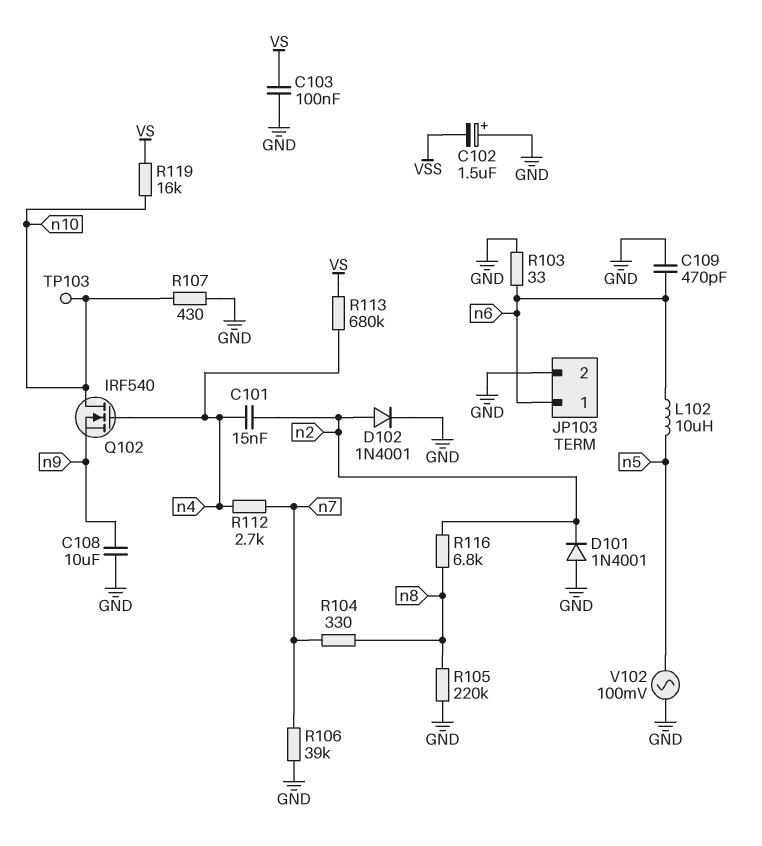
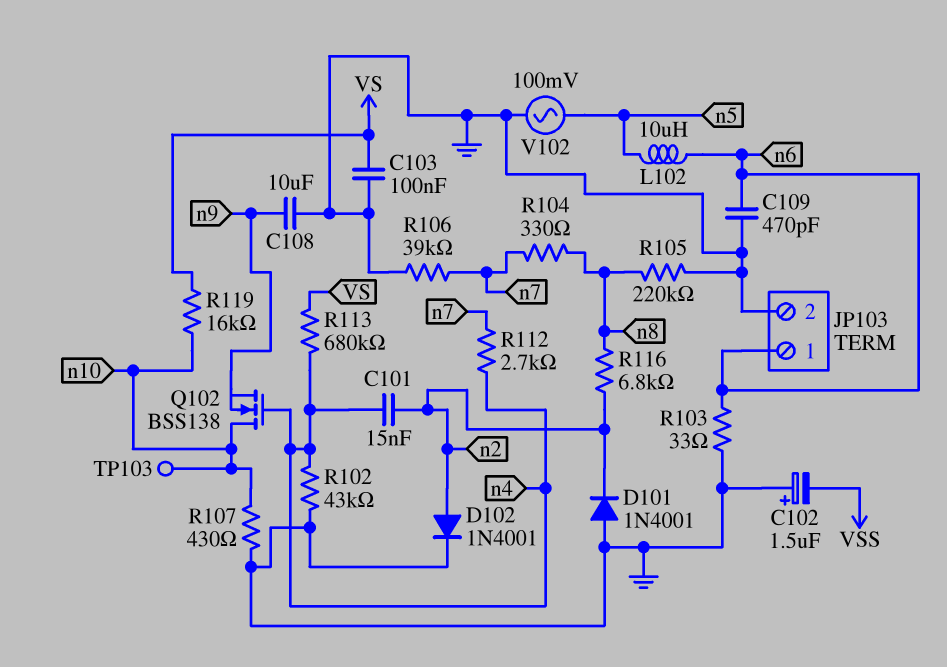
Q102: NMOS IRF540 (G n4, D n10, S n9) -> NMOS BSS138 (G n4, D n10, S n9)
R102: none -> 43k (GND, n4)

